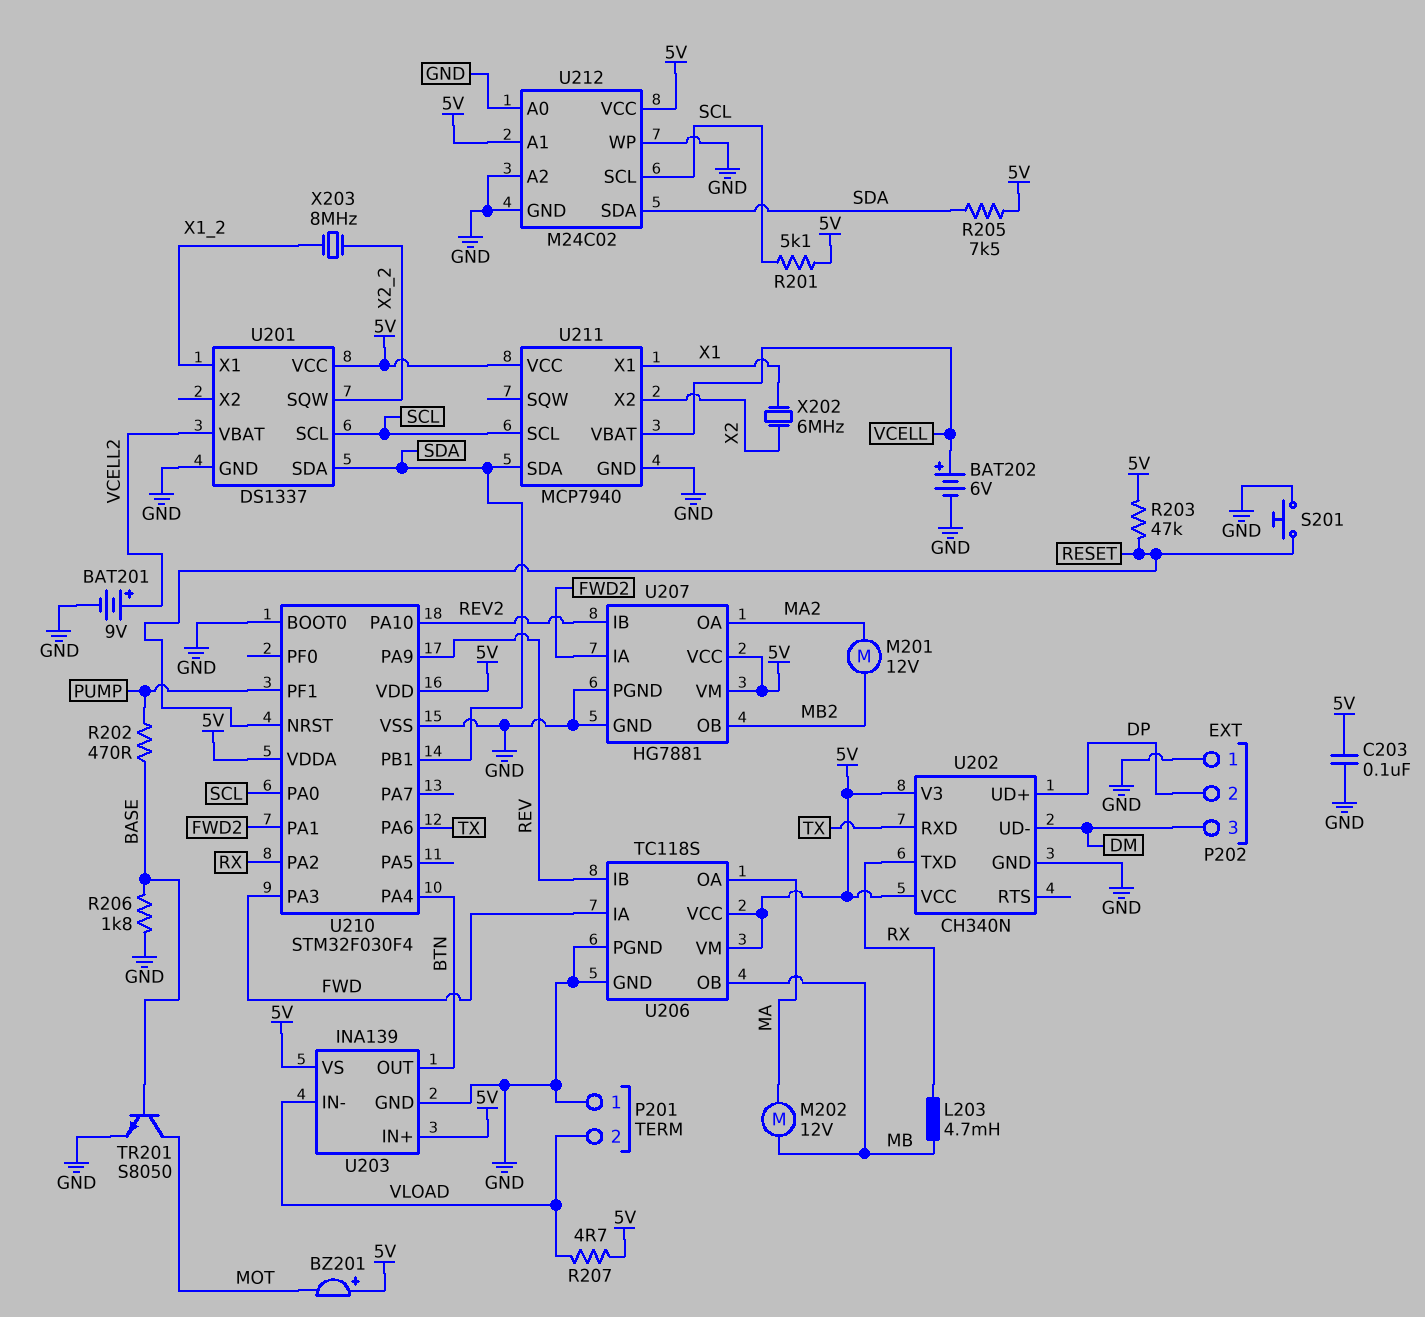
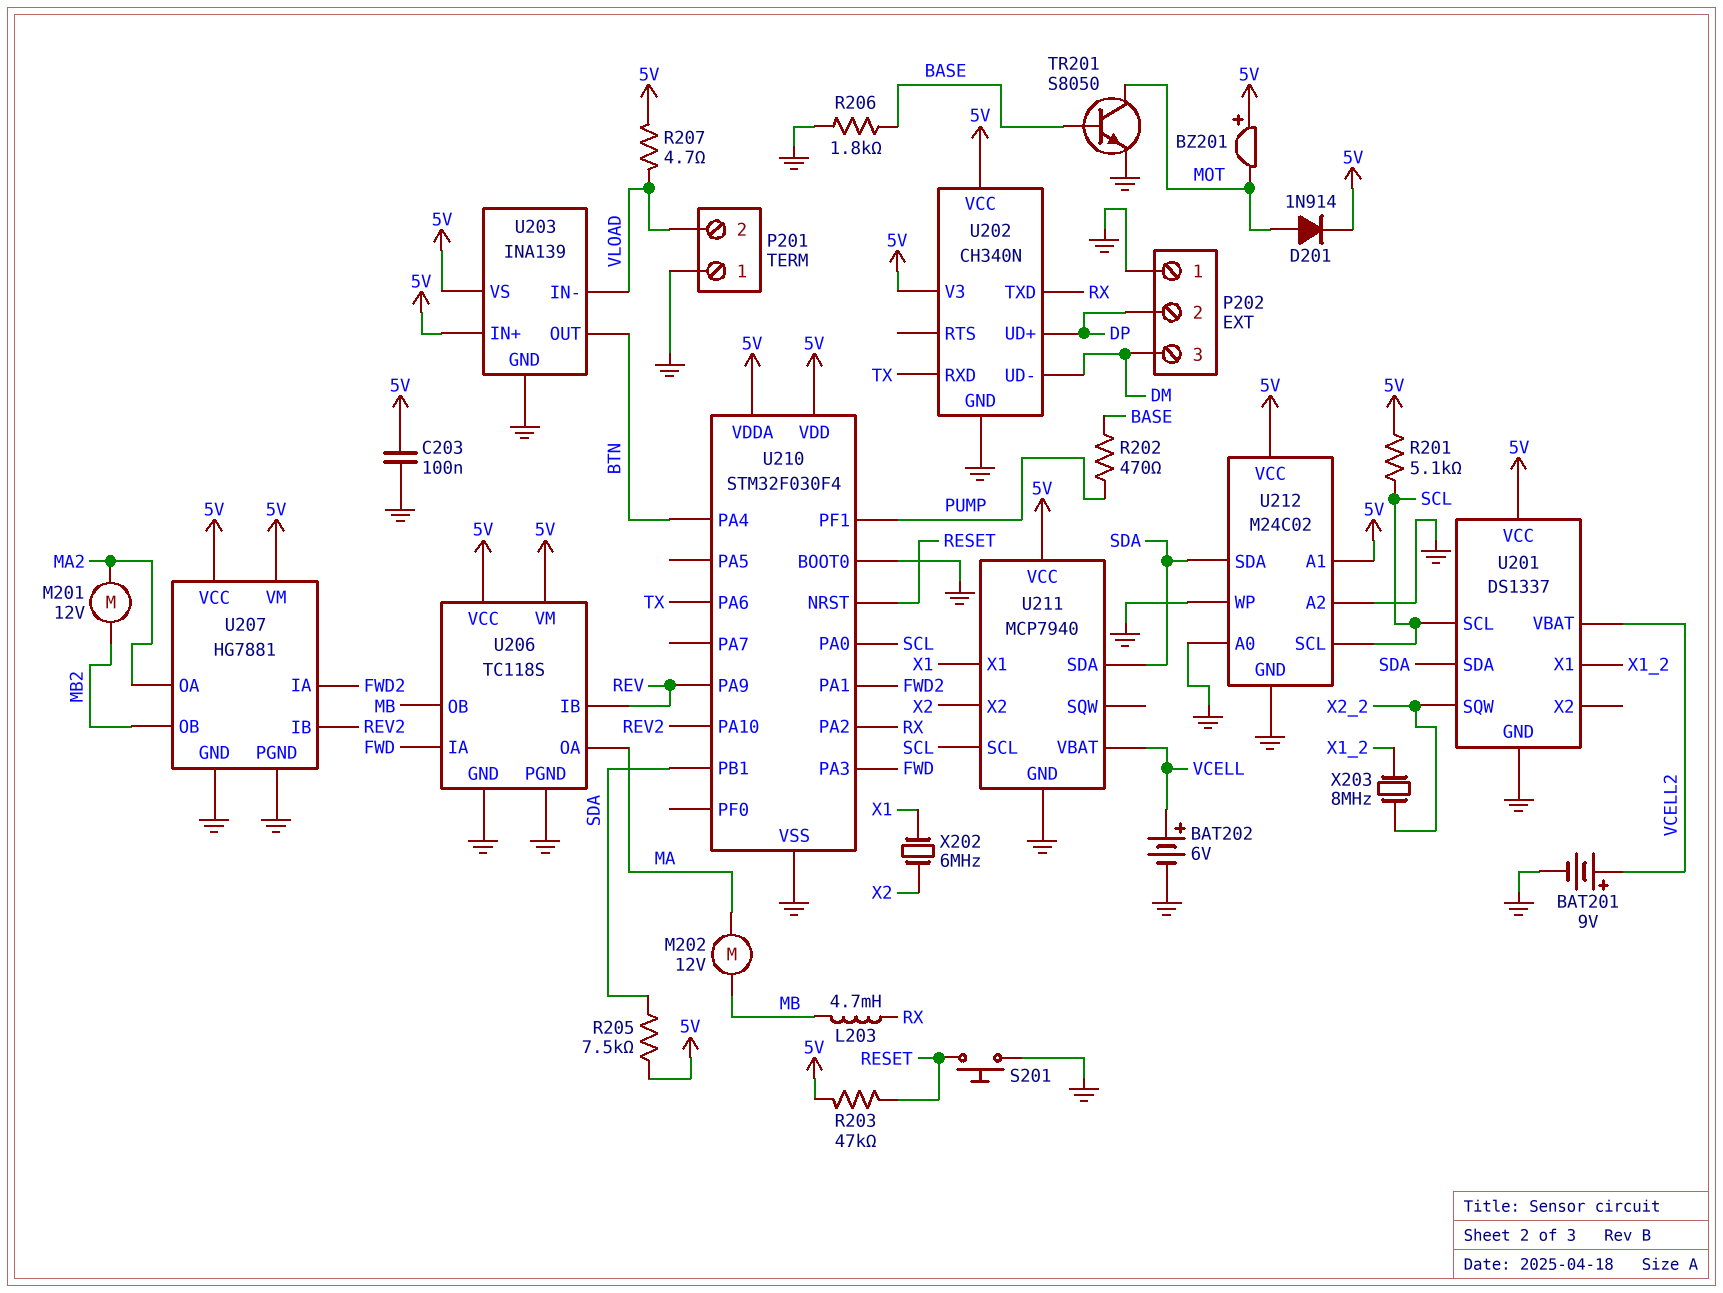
D201: none -> diode 1N914 (A MOT, K 5V)

